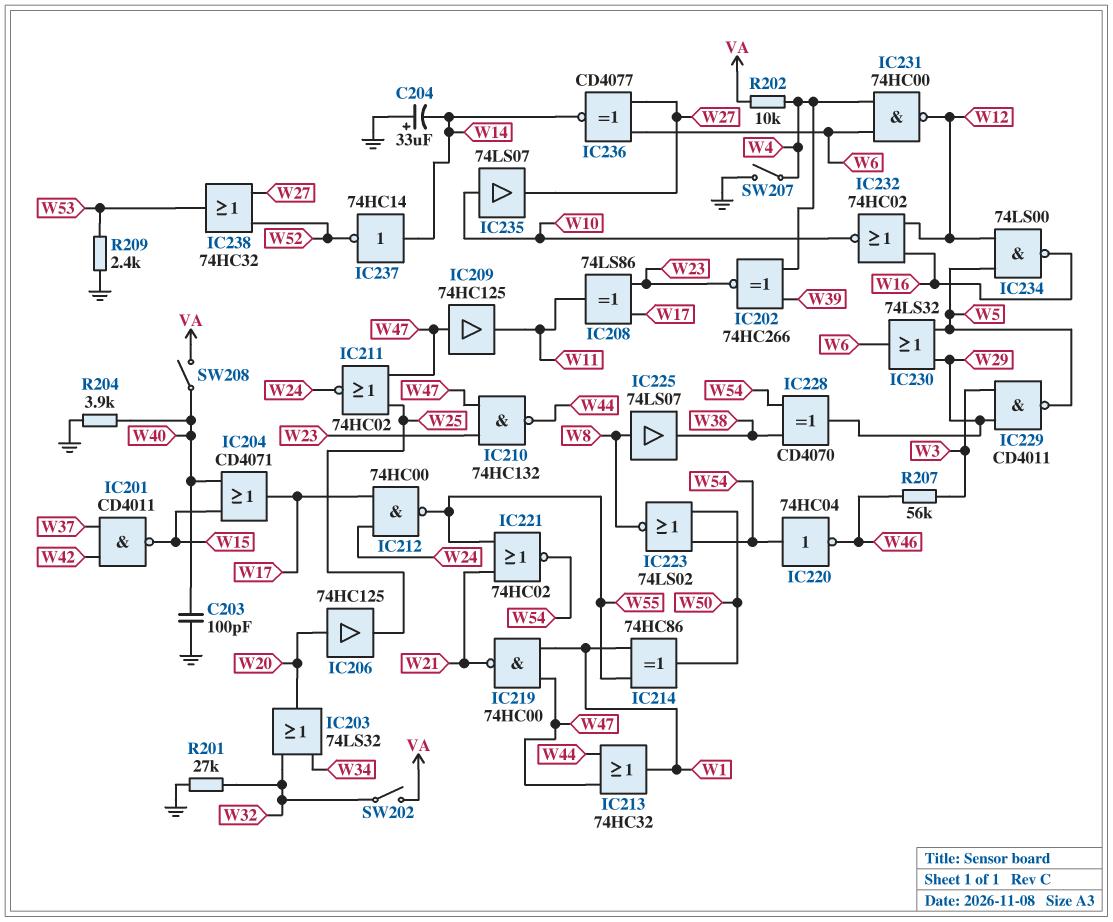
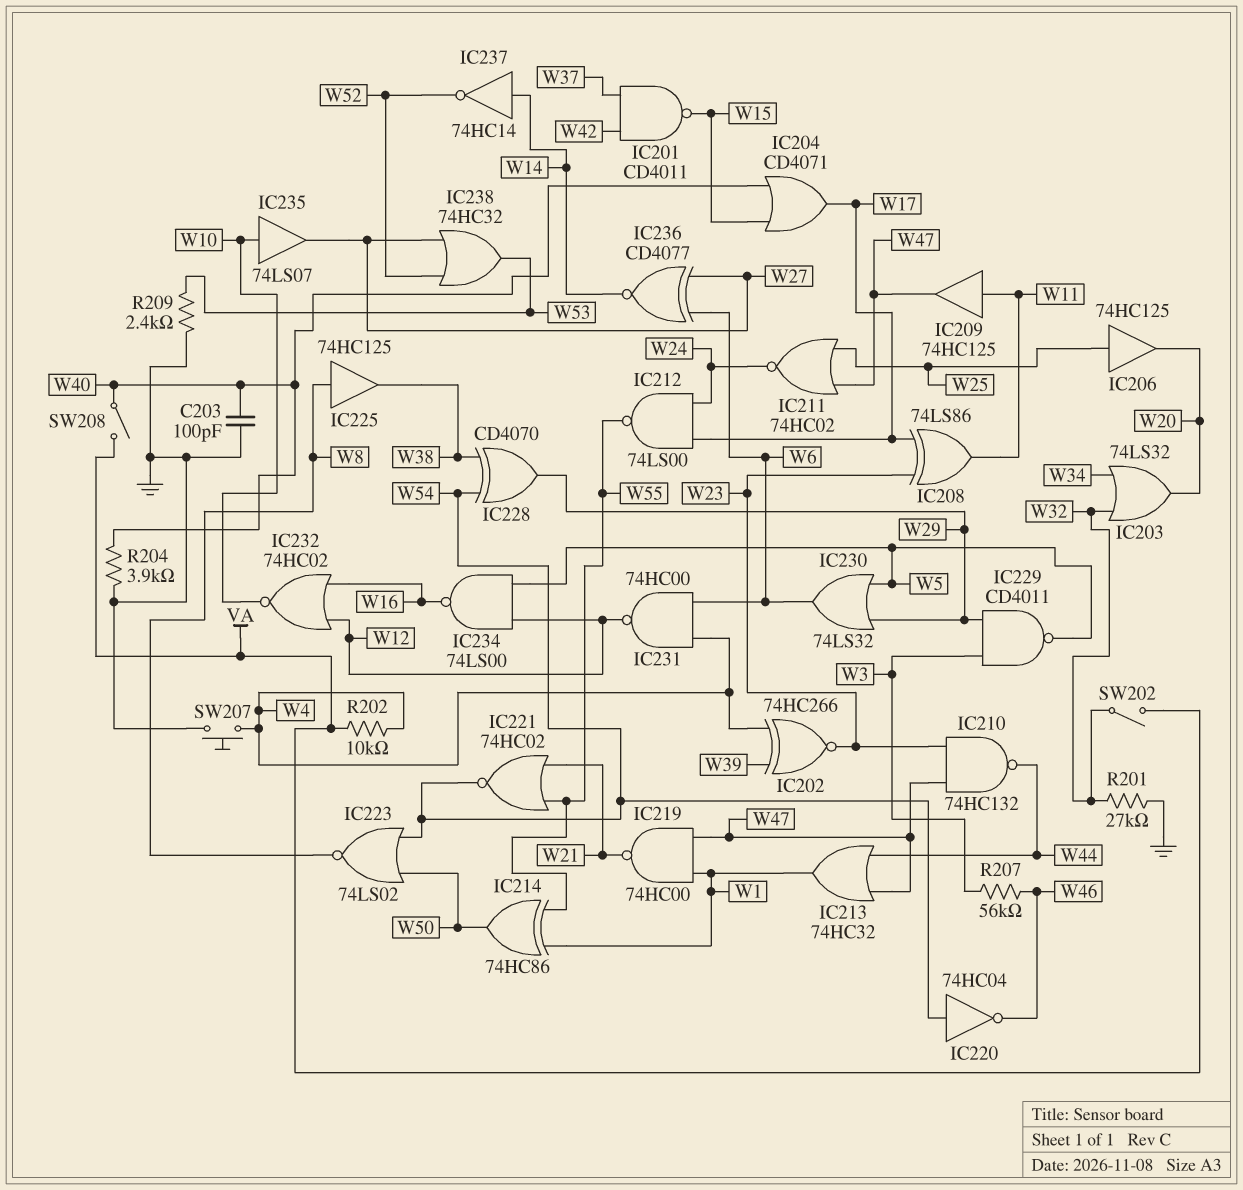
C204: 33uF (plus GND, minus W14) -> none
IC206: buffer 74HC125 (in W20, out W25) -> buffer 74HC125 (in W25, out W20)
IC209: buffer 74HC125 (in W47, out W11) -> buffer 74HC125 (in W11, out W47)
IC212: NAND 74HC00 (in W17, in W24, out W55) -> NAND 74LS00 (in W17, in W24, out W55)
IC225: buffer 74LS07 (in W8, out W38) -> buffer 74HC125 (in W8, out W38)
SW207: switch (GND, W4) -> button (GND, W4)

